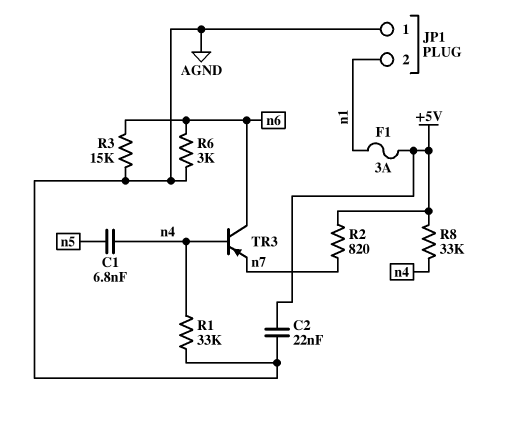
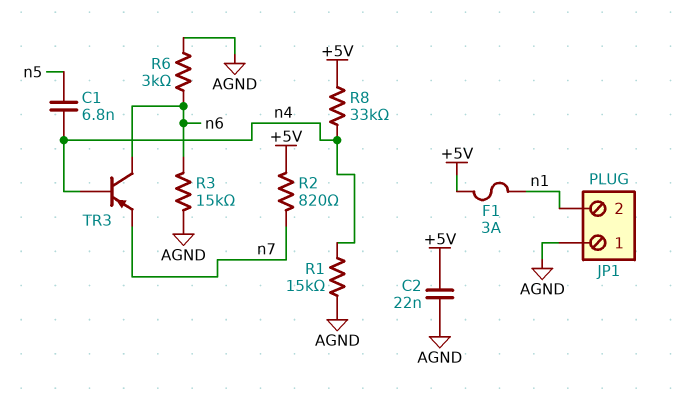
R1: 33k (AGND, n4) -> 15k (AGND, n4)

